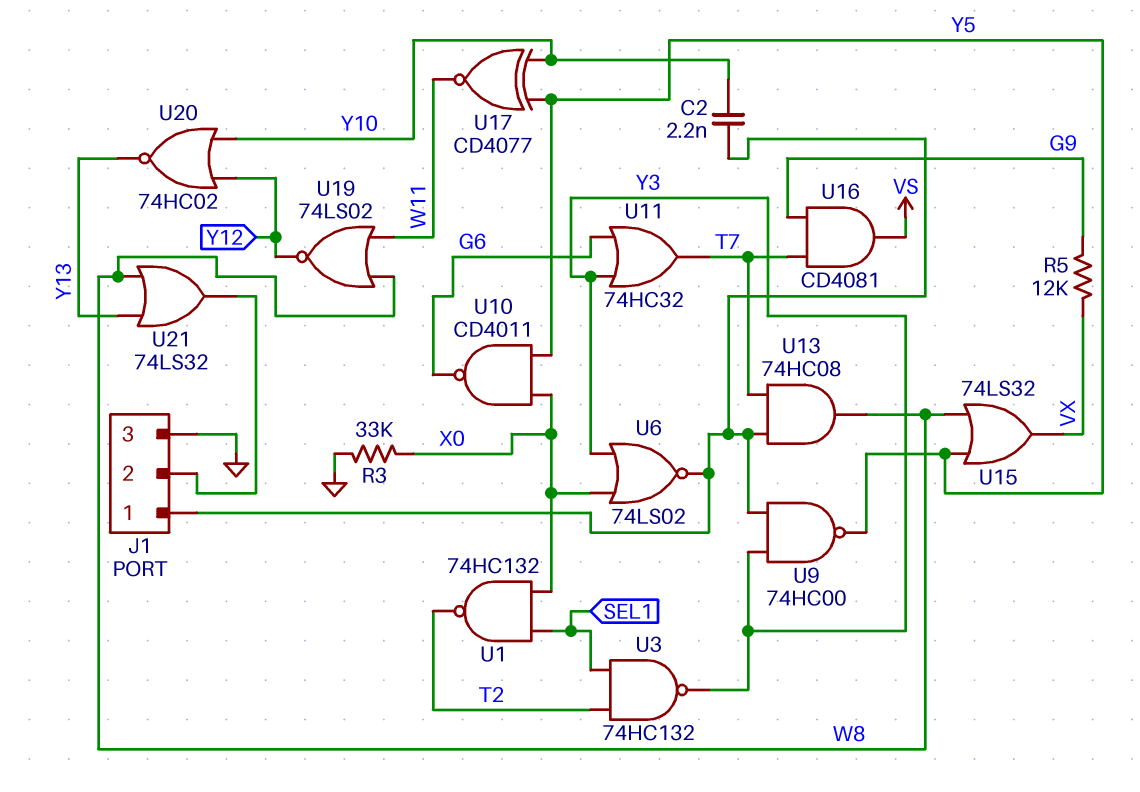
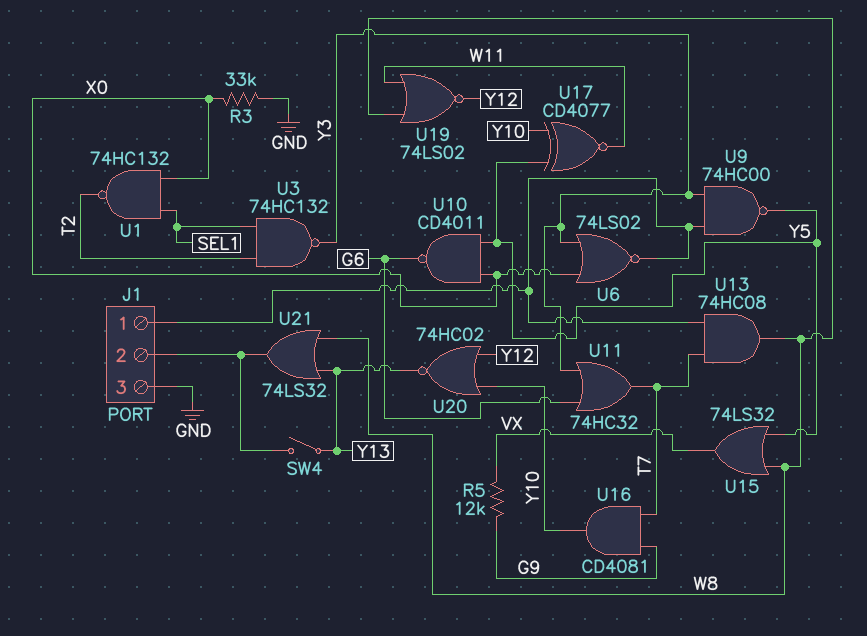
C2: 2.2nF (J1/1, Y10) -> none
SW4: none -> switch (J1/2, Y13)
U16: AND CD4081 (in G9, in T7, out VS) -> AND CD4081 (in G9, in T7, out Y10)

